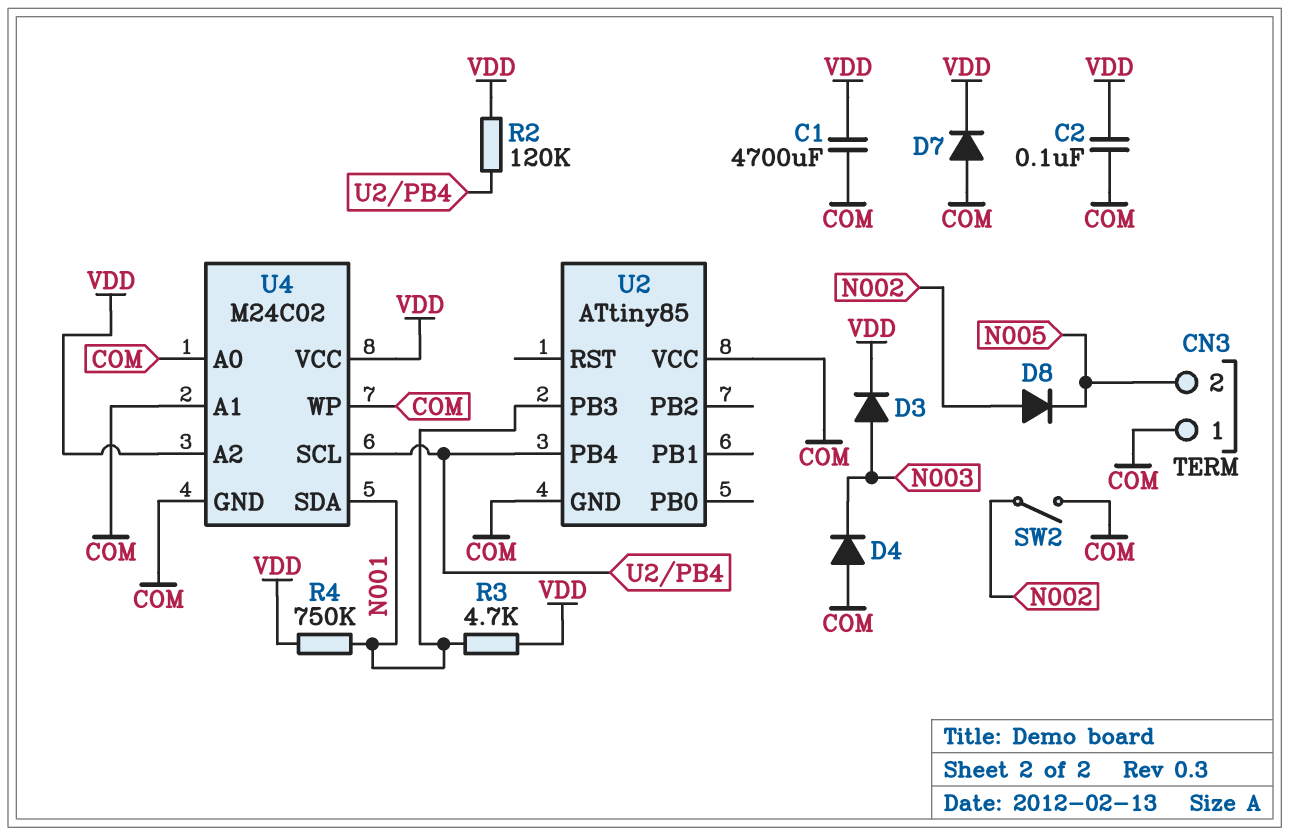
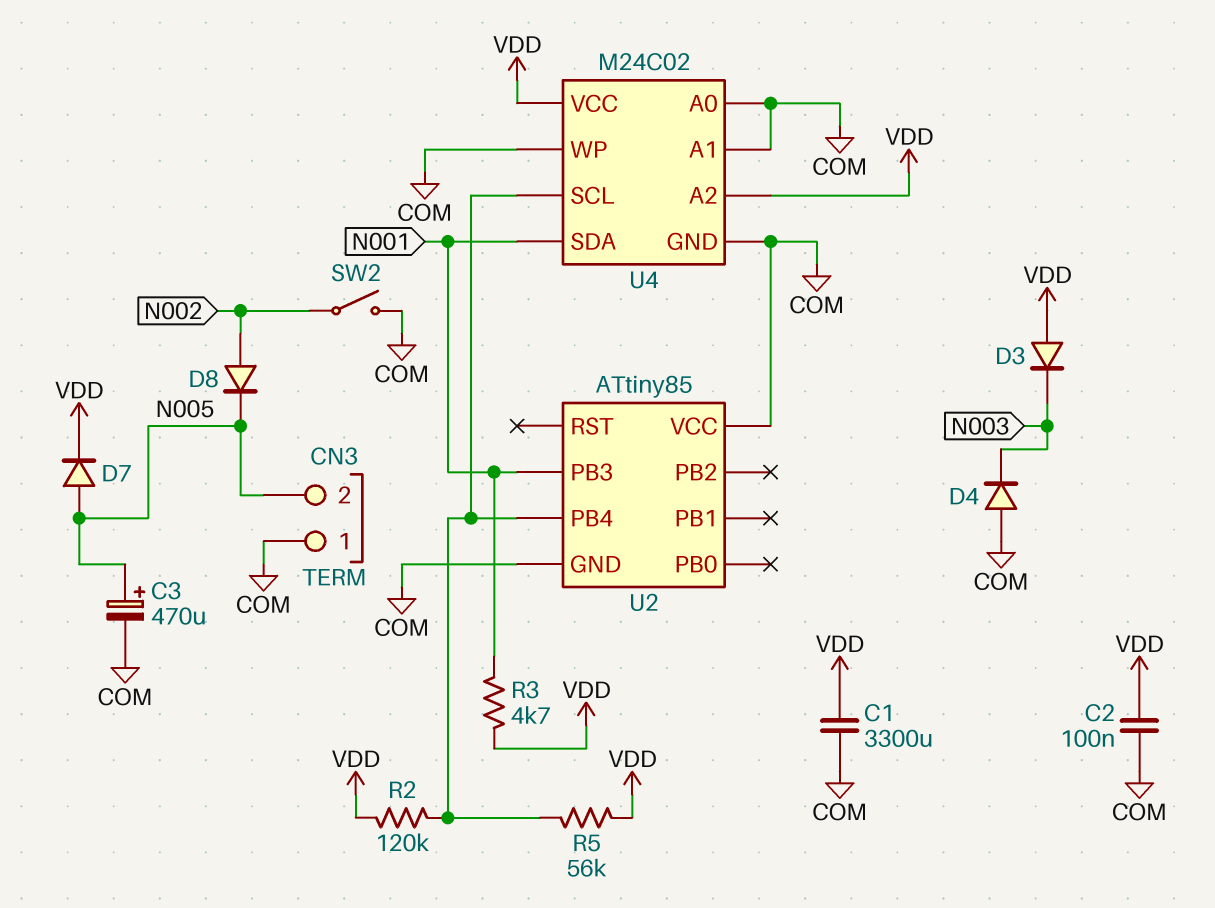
C1: 4700uF (COM, VDD) -> 3300uF (COM, VDD)
C3: none -> 470uF (plus N005, minus COM)
D3: diode (A N003, K VDD) -> diode (A VDD, K N003)
D7: diode (A COM, K VDD) -> diode (A N005, K VDD)
R4: 750k (N001, VDD) -> none
R5: none -> 56k (U2/PB4, VDD)

